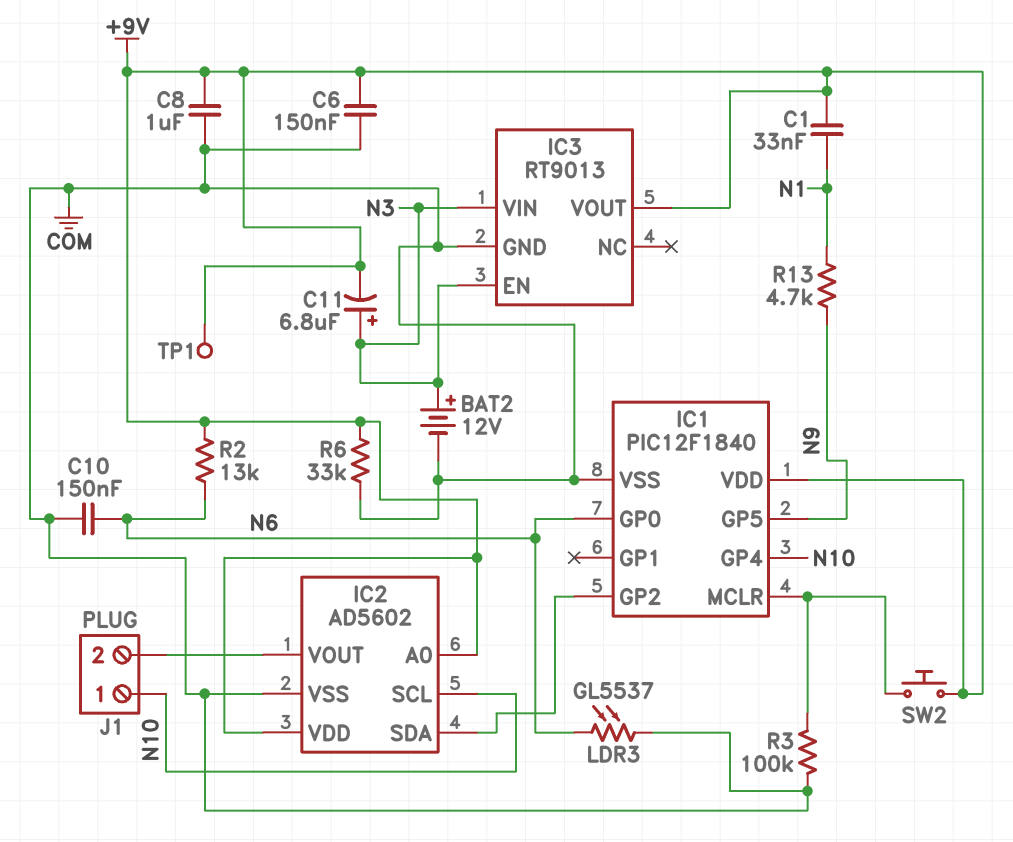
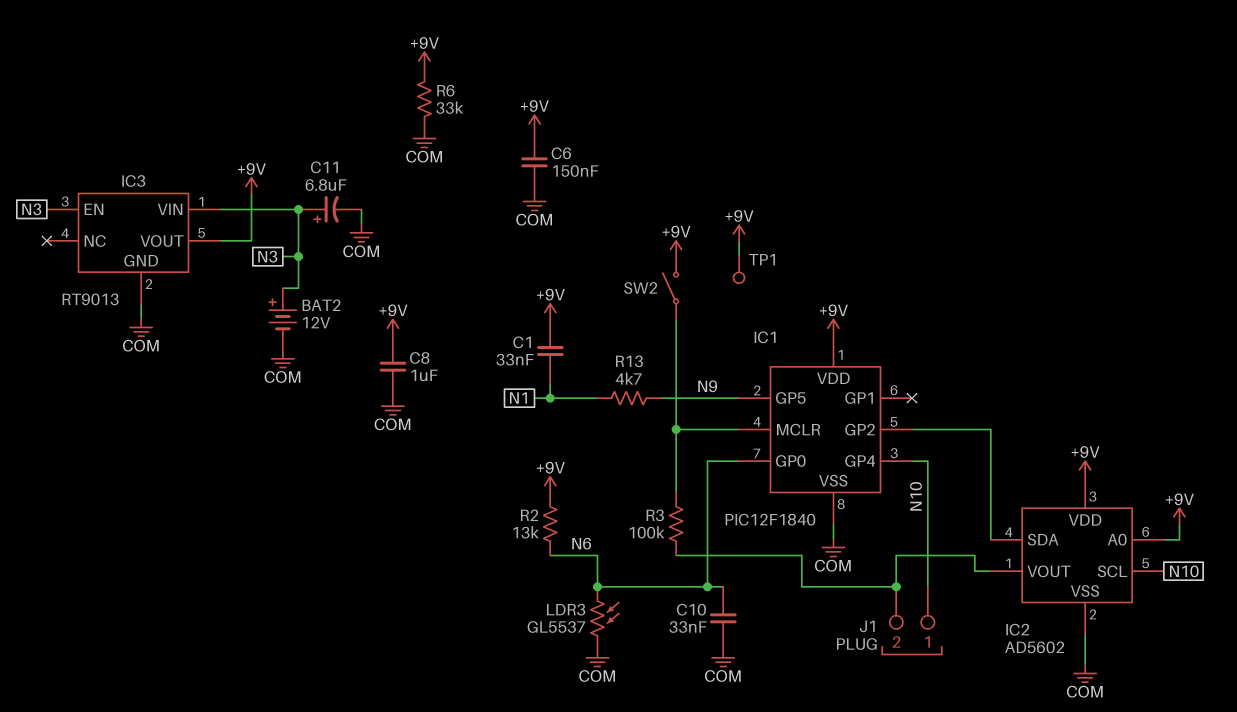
C10: 150nF (COM, N6) -> 33nF (COM, N6)
C11: 6.8uF (plus N3, minus +9V) -> 6.8uF (plus N3, minus COM)
R3: 100k (COM, IC1/MCLR) -> 100k (IC1/MCLR, IC2/VOUT)
SW2: button (+9V, IC1/MCLR) -> switch (+9V, IC1/MCLR)

